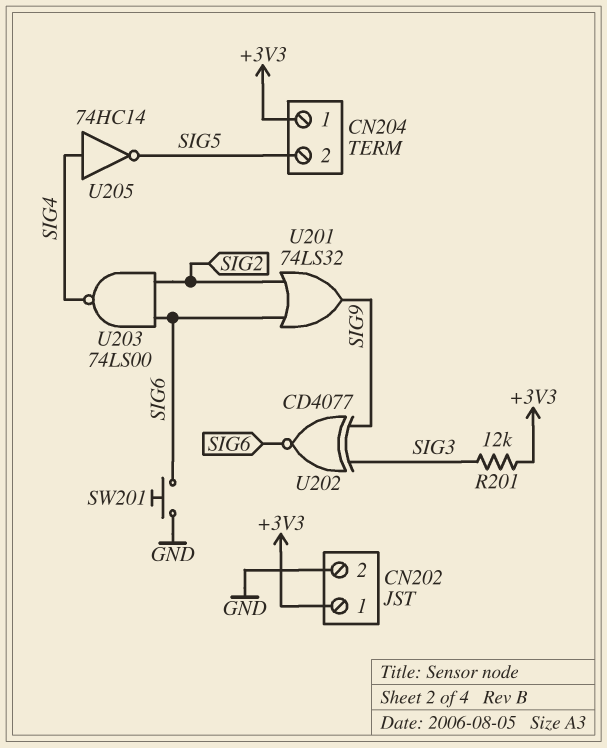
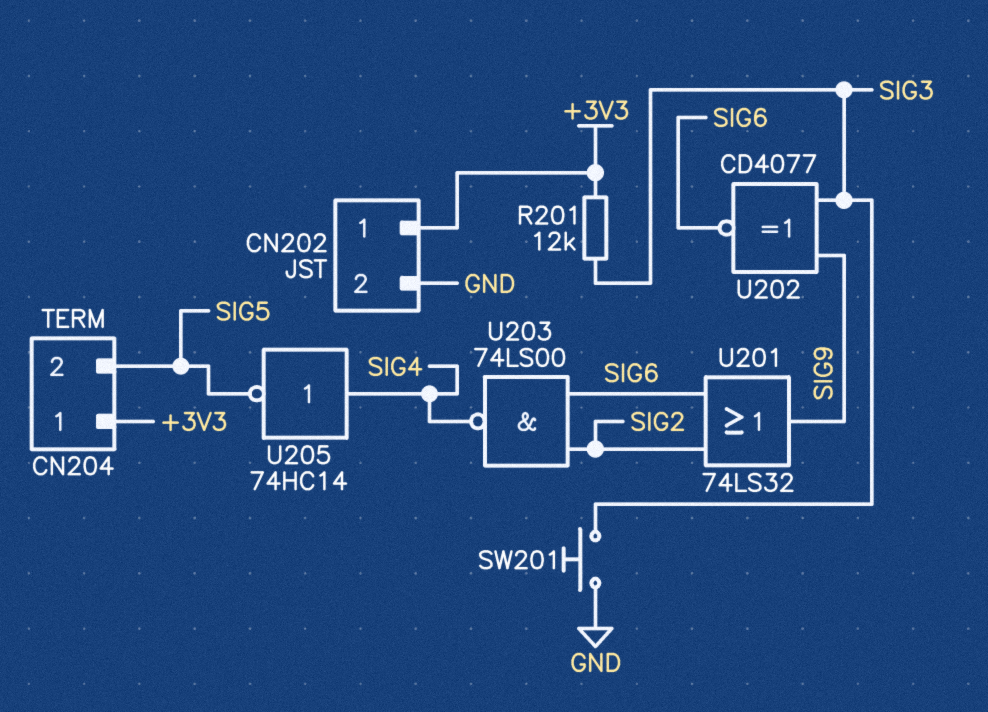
SW201: button (GND, SIG6) -> button (GND, SIG3)

